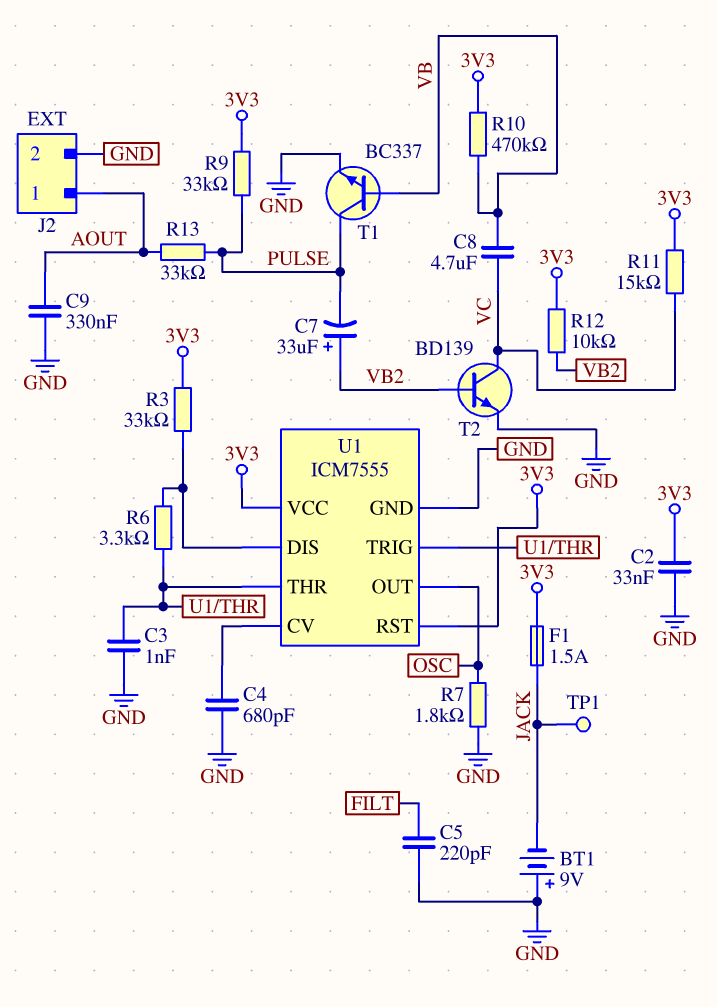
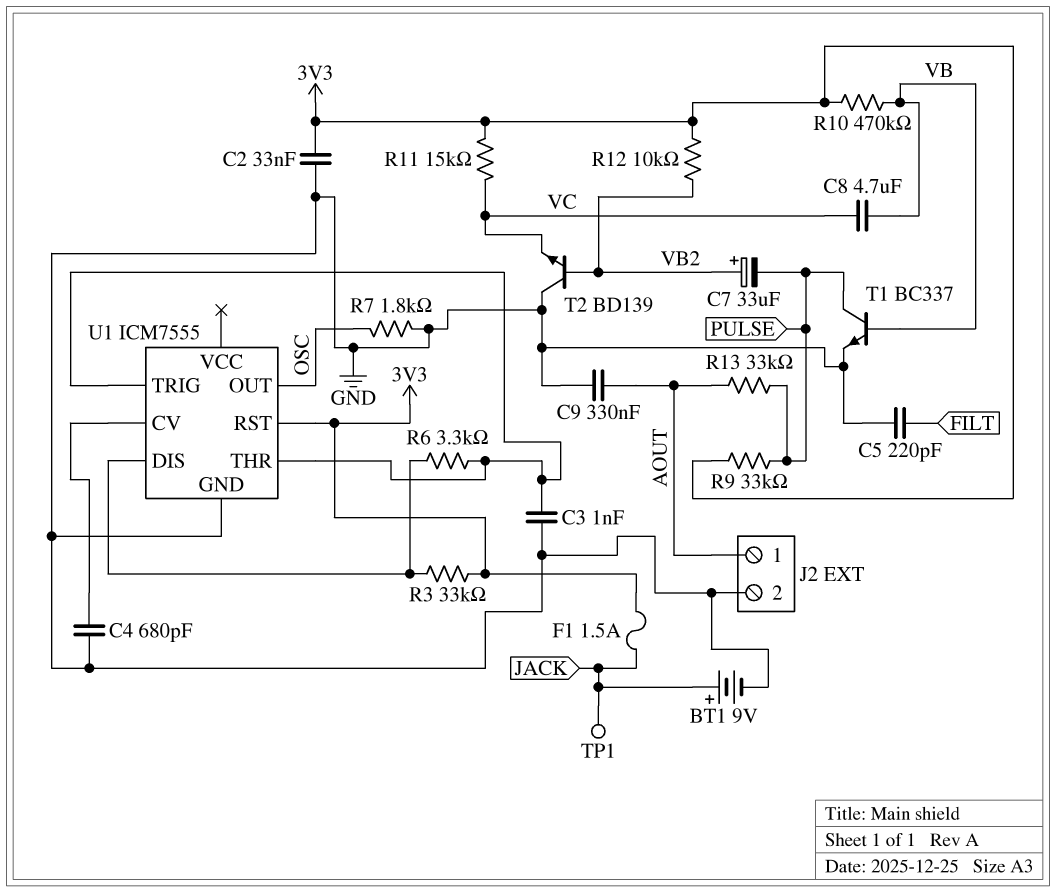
BT1: 9V (plus GND, minus JACK) -> 9V (plus JACK, minus GND)
T2: NPN BD139 (B VB2, C VC, E GND) -> NPN BD139 (B VB2, C GND, E VC)
U1 pin VCC: 3V3 -> none

